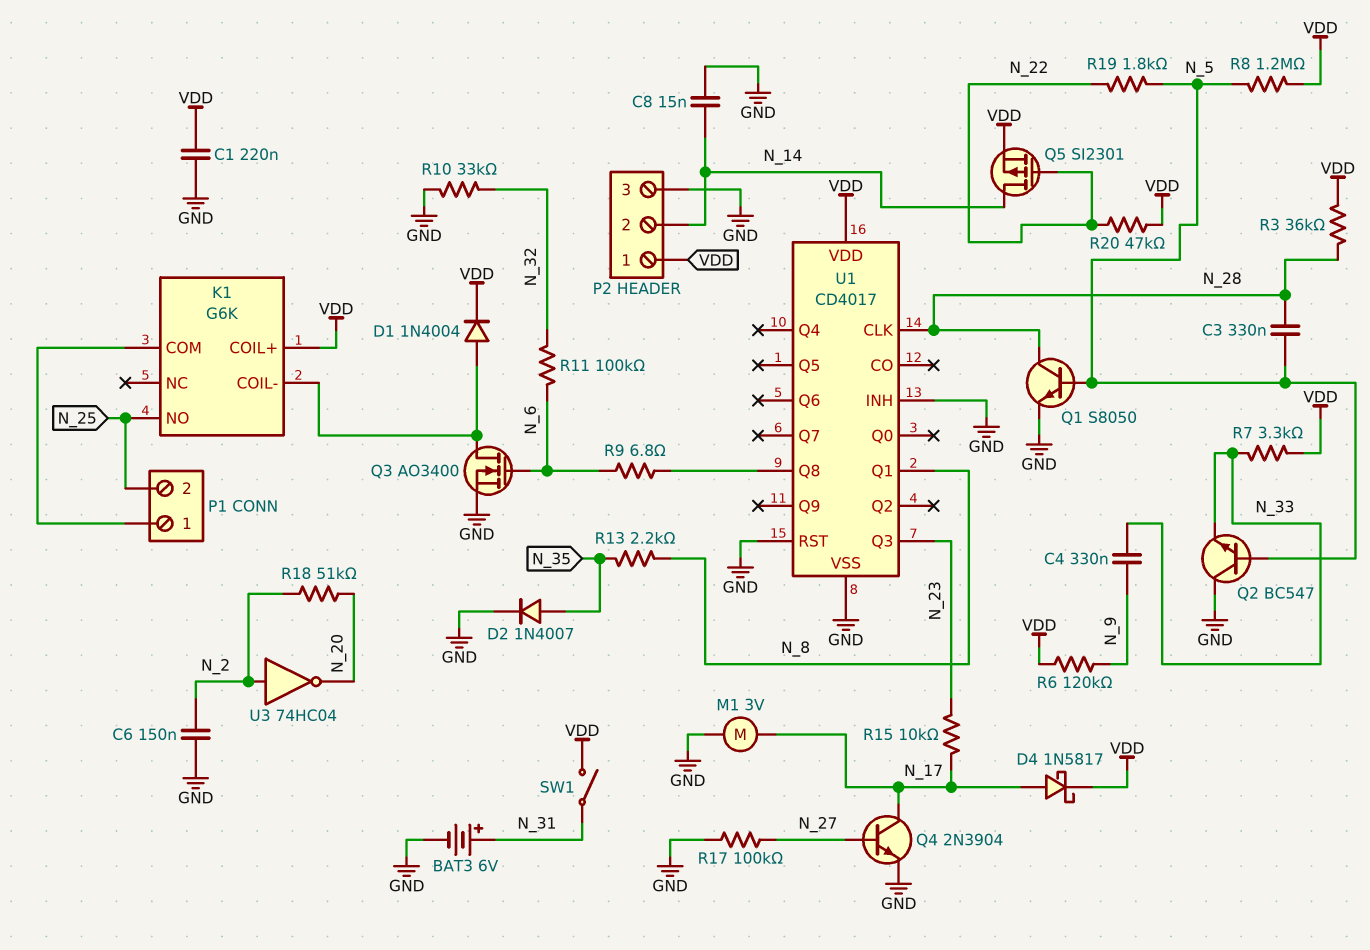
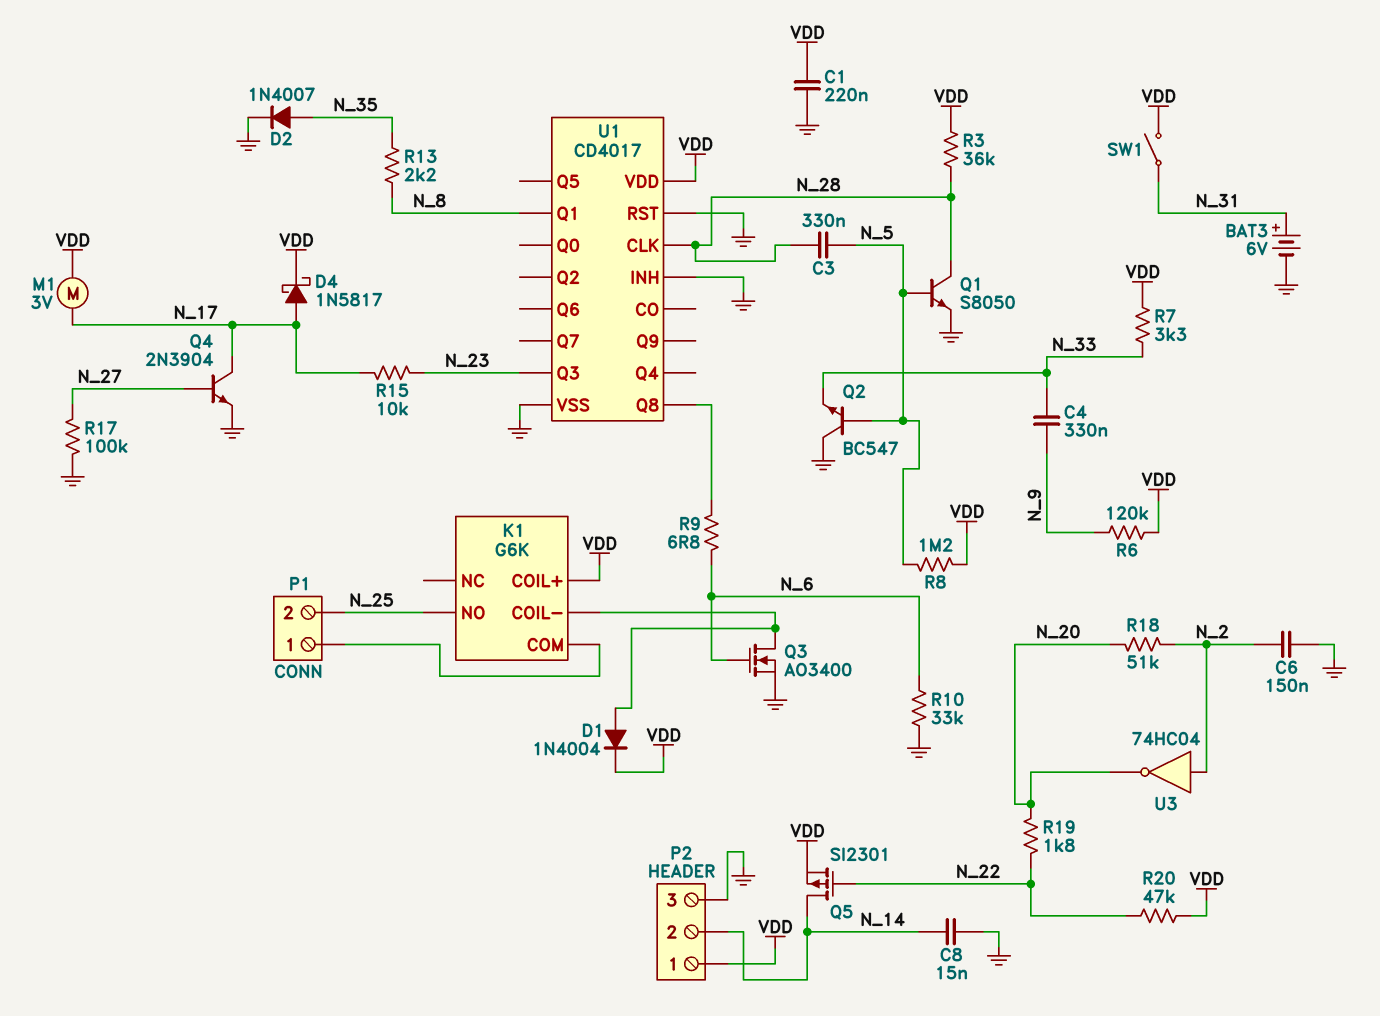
M1: motor 3V (GND, N_17) -> motor 3V (N_17, VDD)
R10: 33k (GND, N_32) -> 33k (GND, N_6)
R11: 100k (N_6, N_32) -> none
R19: 1.8k (N_5, N_22) -> 1.8k (N_20, N_22)

